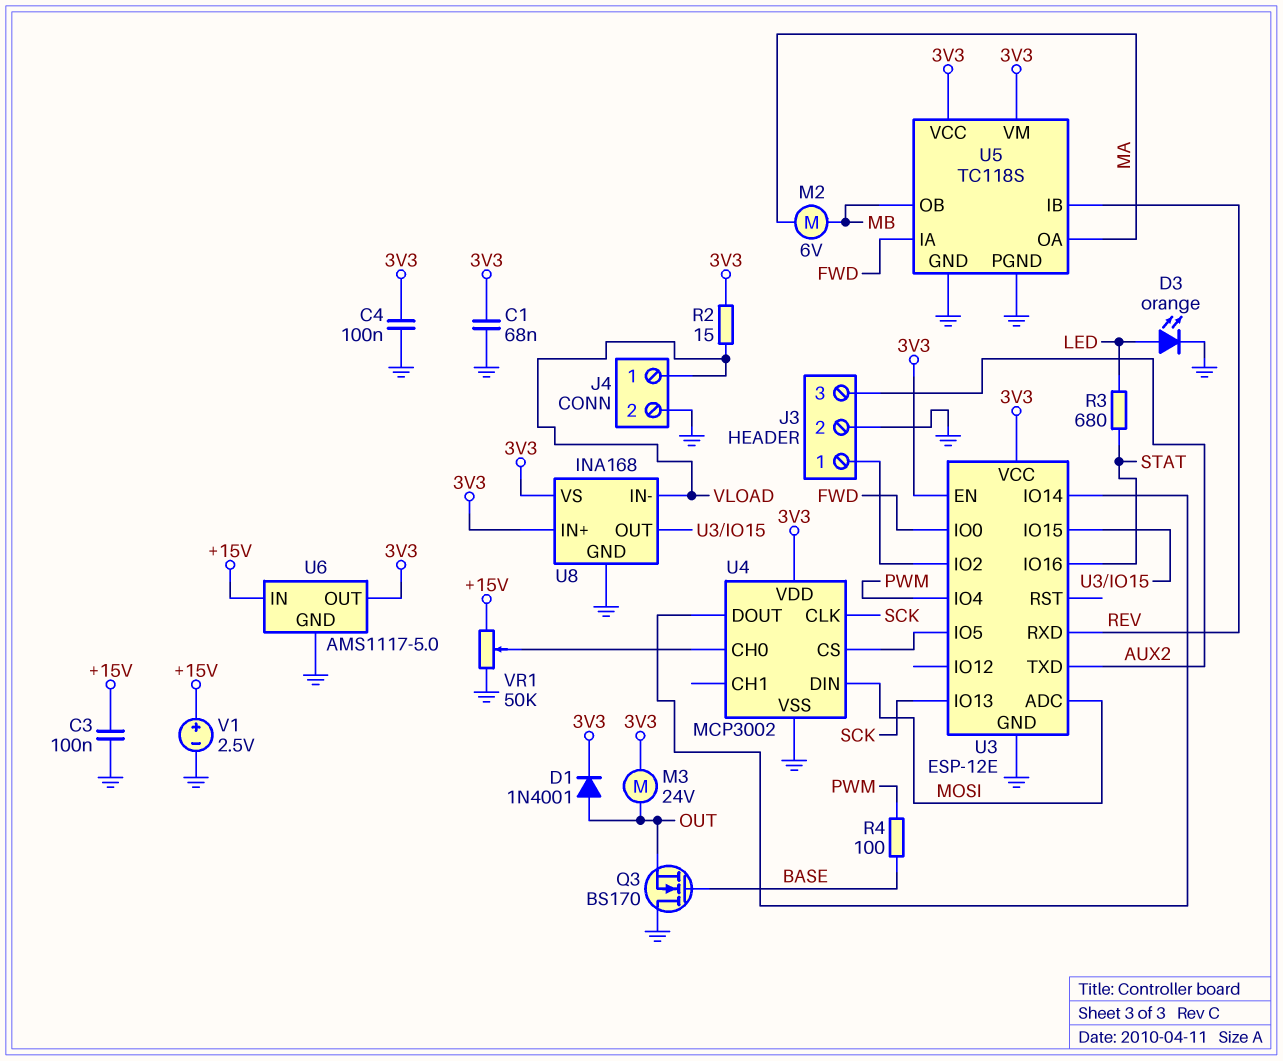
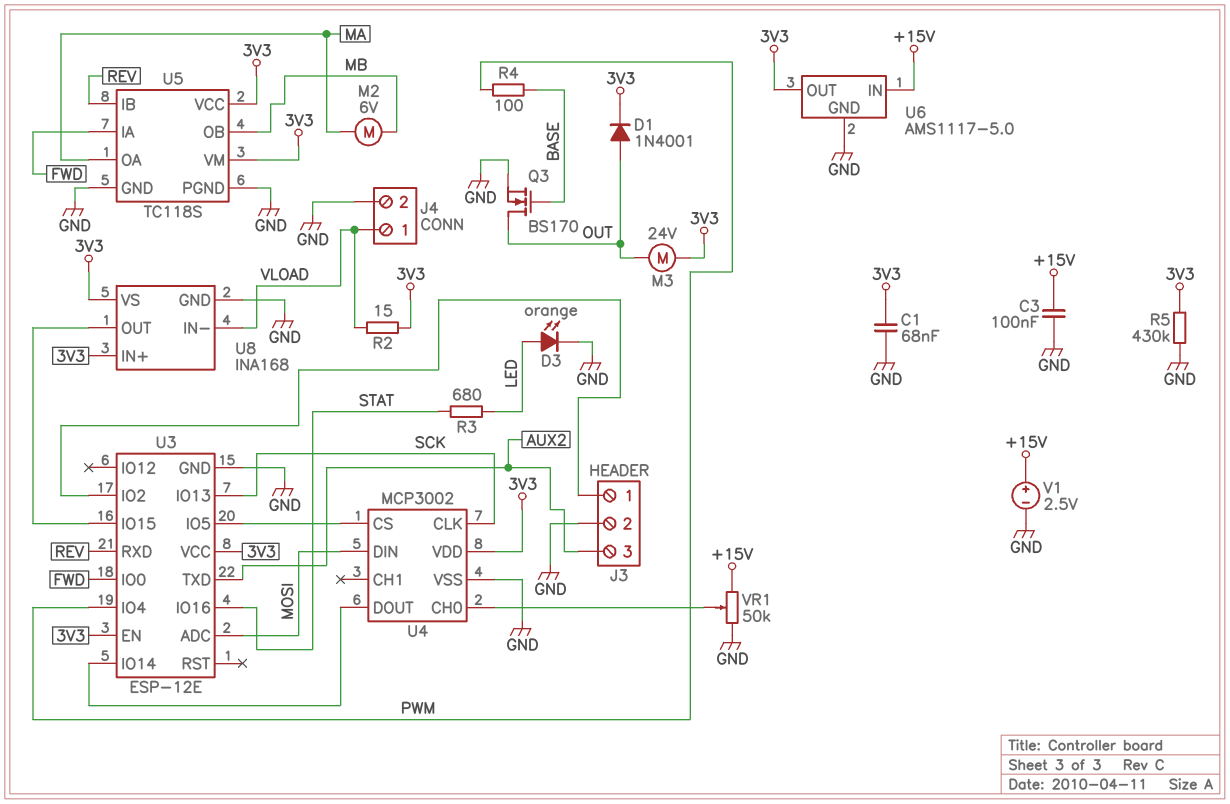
C4: 100nF (3V3, GND) -> none
Q3: NMOS BS170 (G BASE, D GND, S OUT) -> NMOS BS170 (G BASE, D OUT, S GND)
R5: none -> 430k (3V3, GND)

